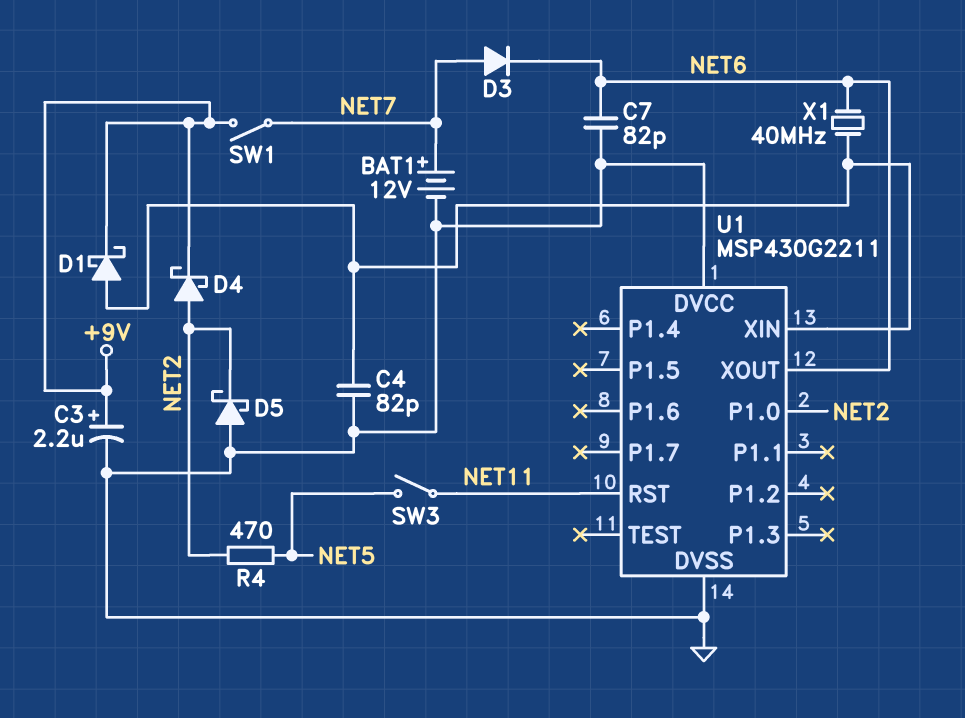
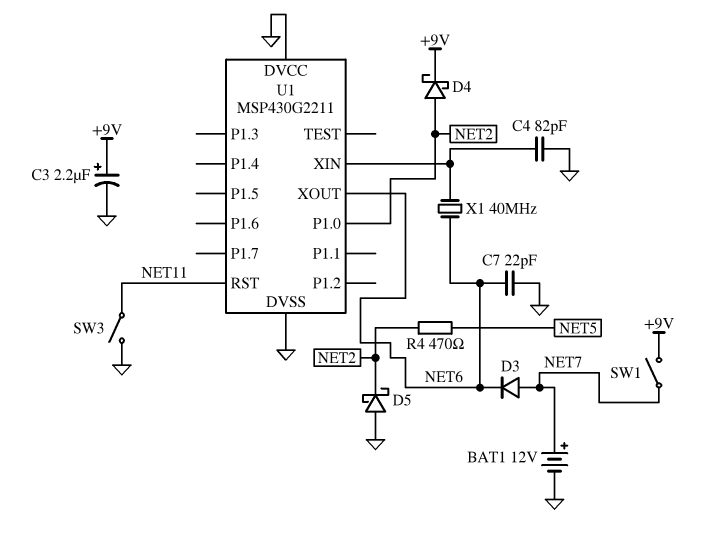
C7: 82pF (GND, NET6) -> 22pF (GND, NET6)
D1: schottky (A U1/XIN, K +9V) -> none
SW3: switch (NET5, NET11) -> switch (GND, NET11)

